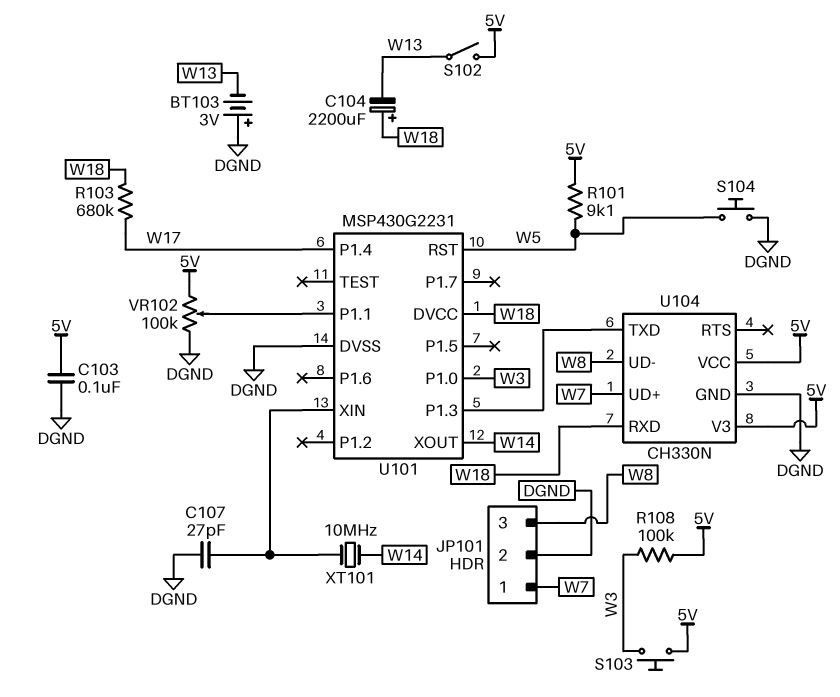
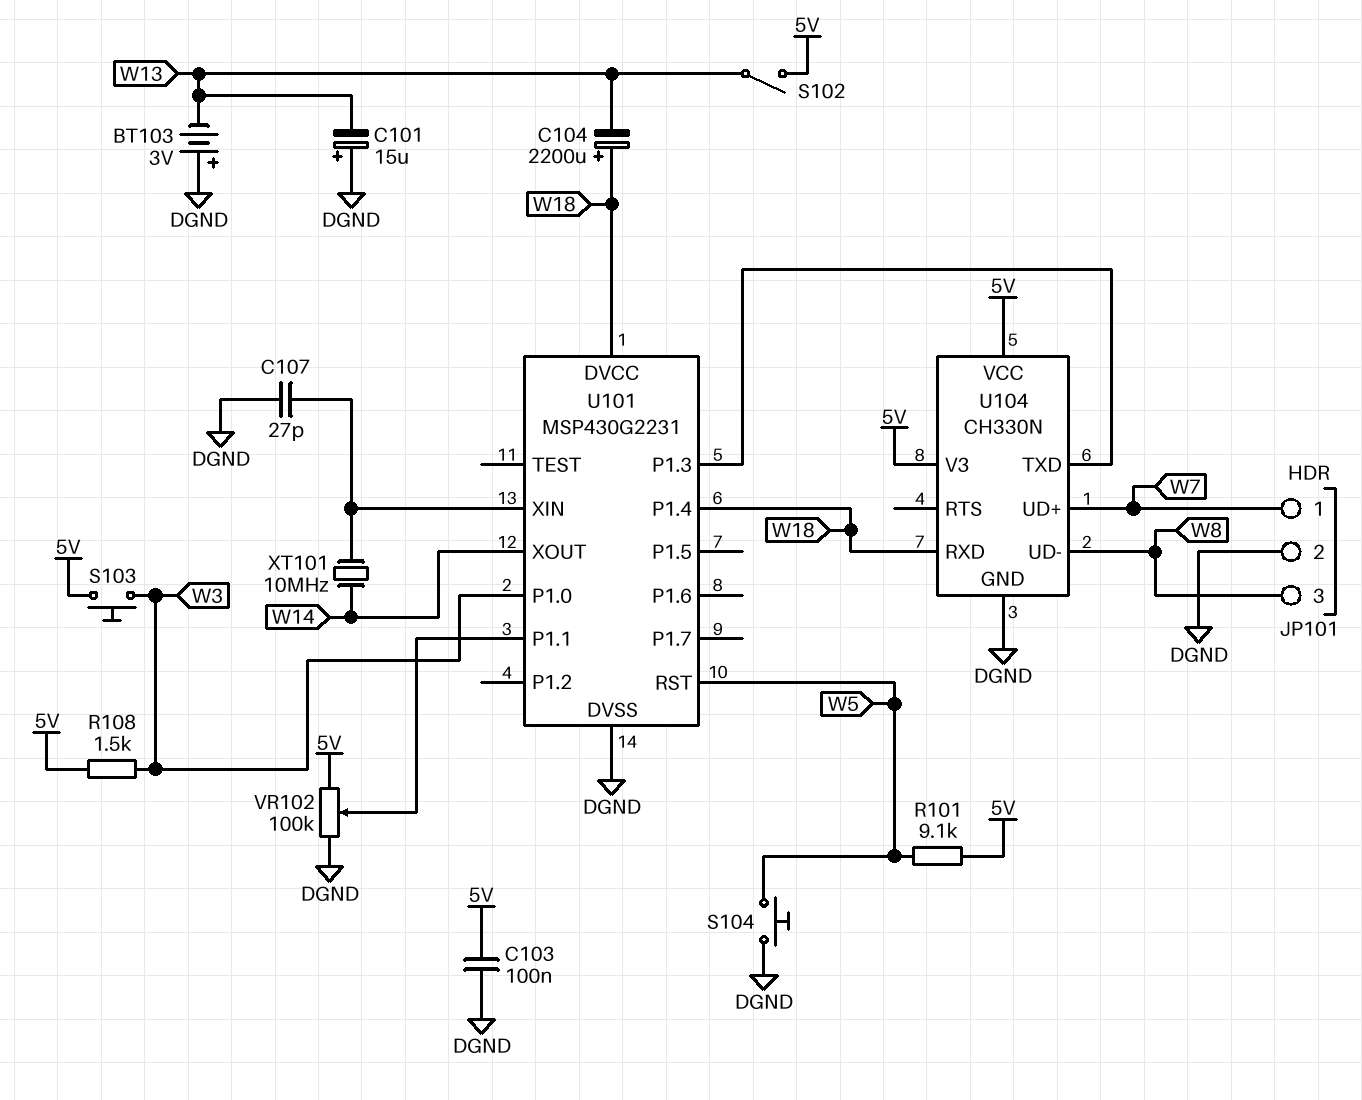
C101: none -> 15uF (plus DGND, minus W13)
R103: 680k (W17, W18) -> none
R108: 100k (5V, W3) -> 1.5k (5V, W3)
U101 pin P1.4: W17 -> W18

